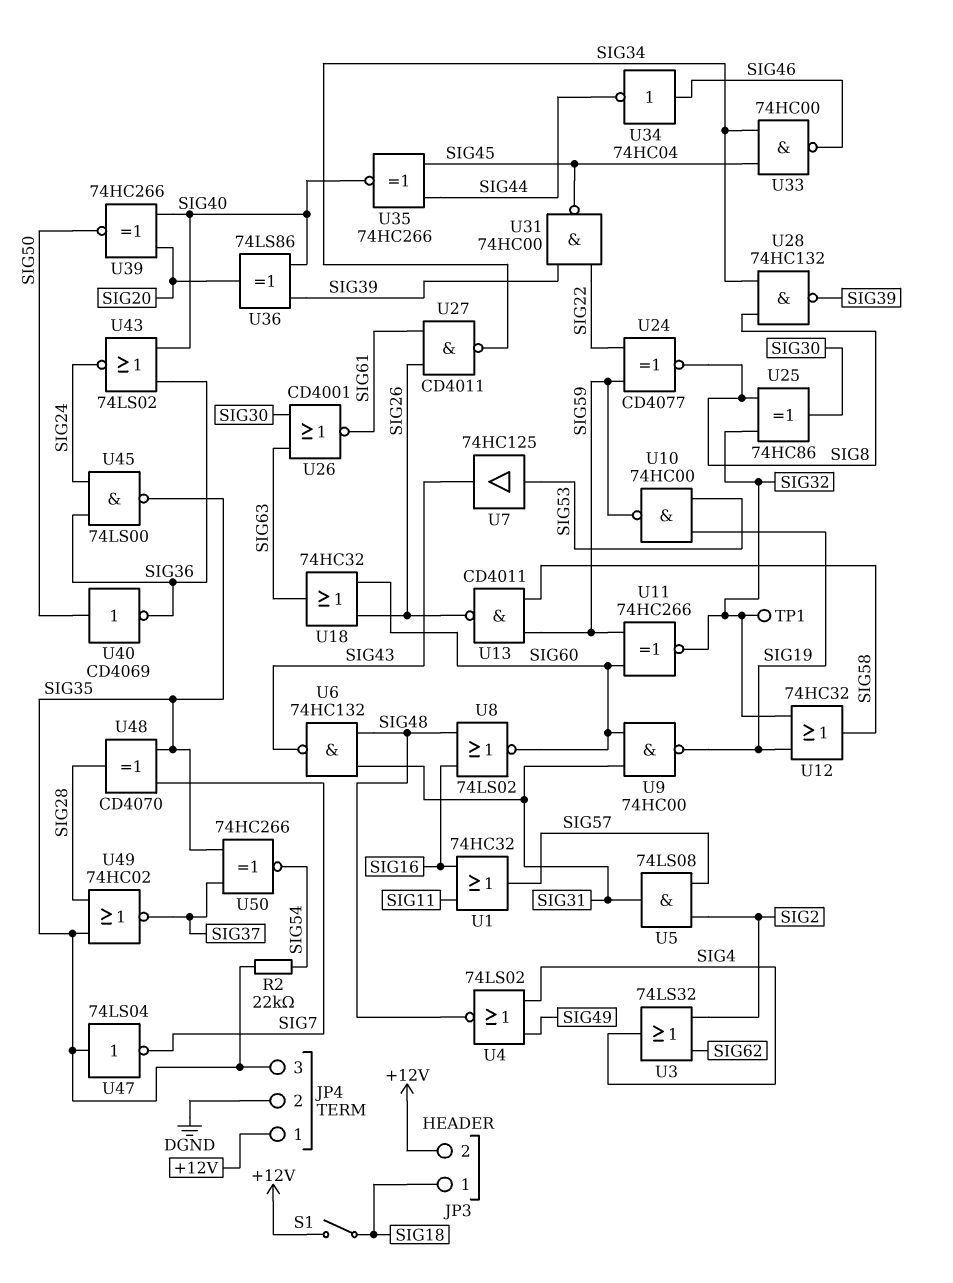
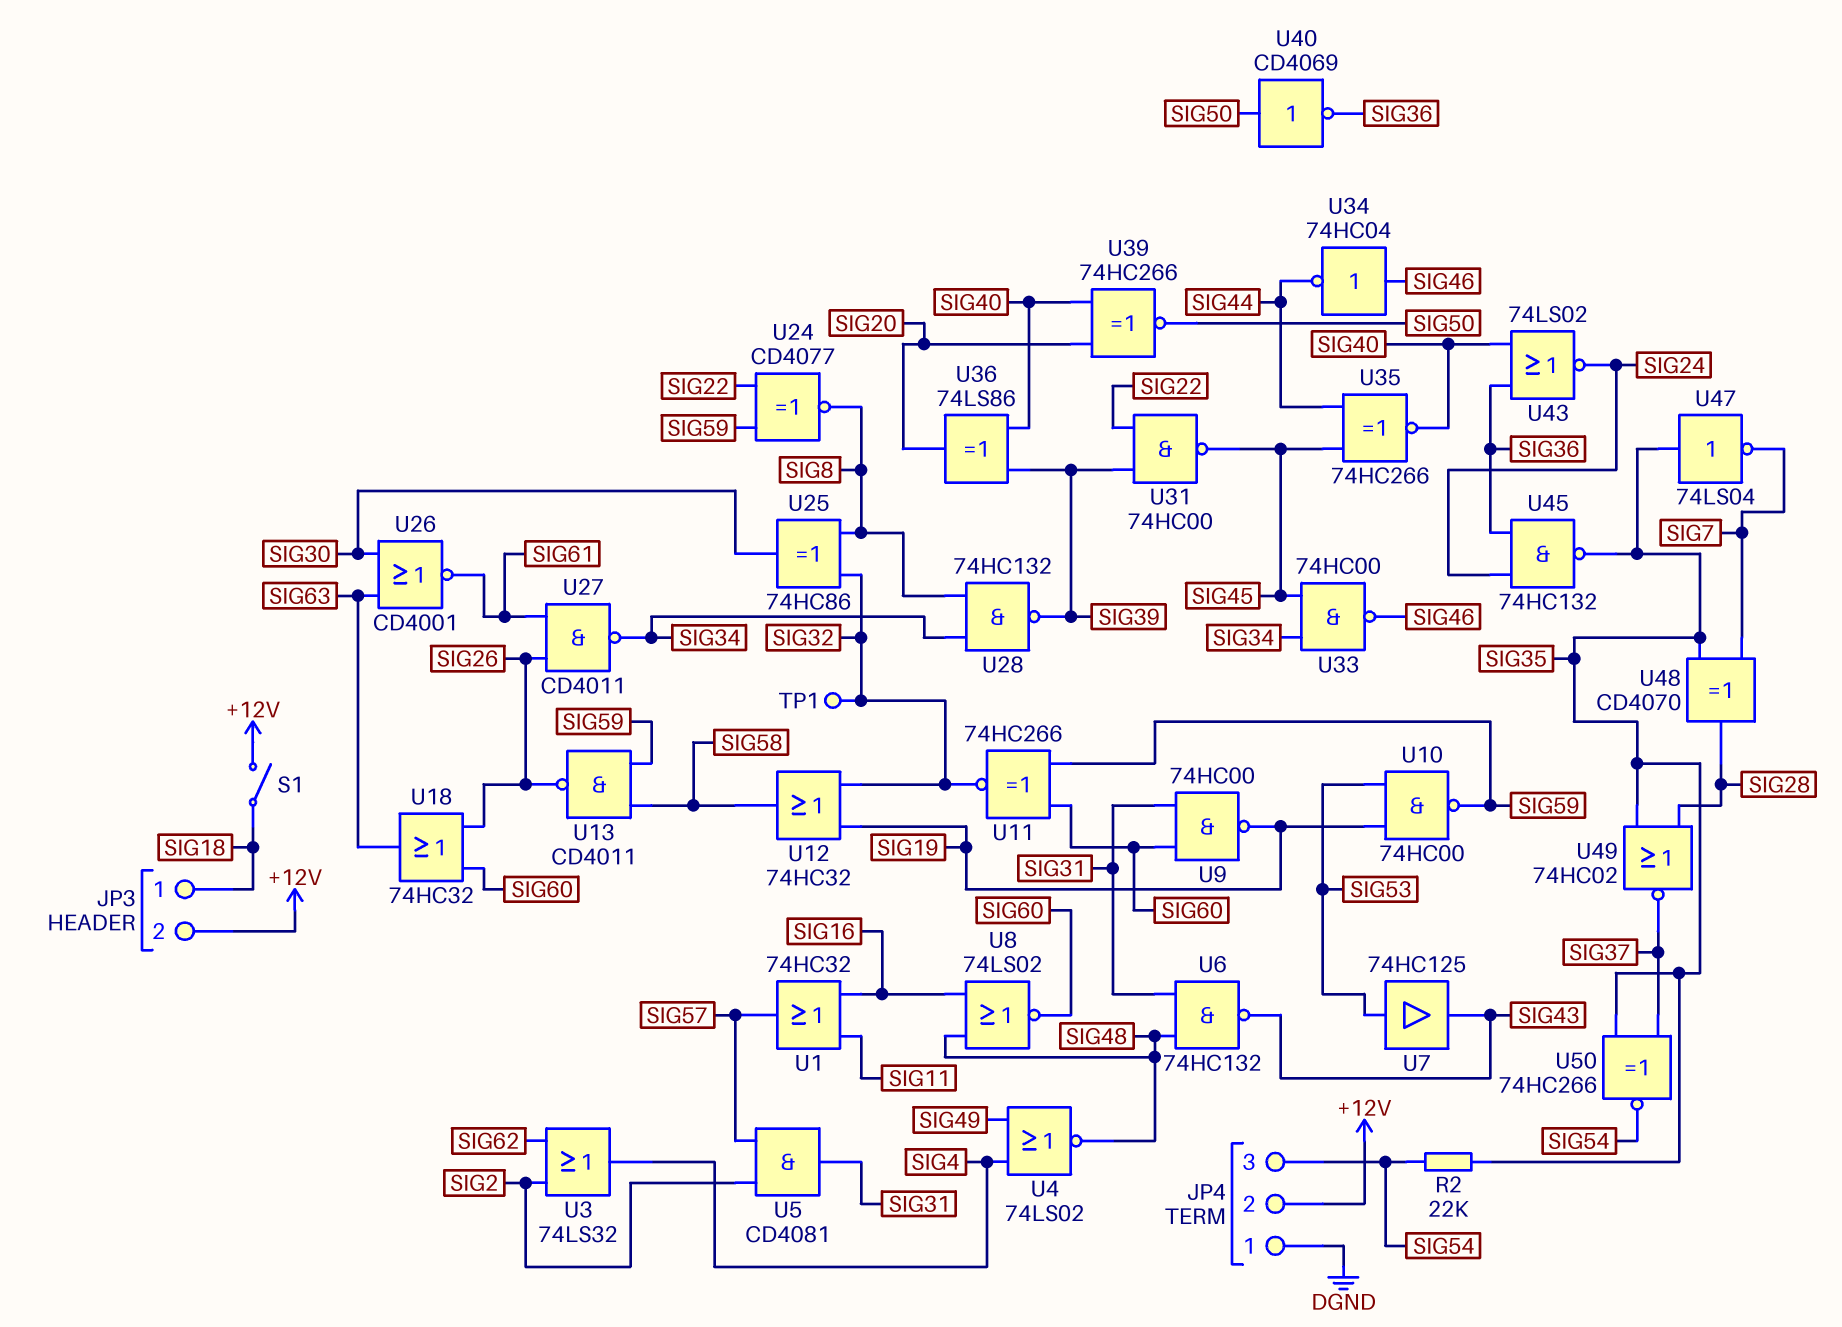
JP4 pin 1: +12V -> DGND
JP4 pin 2: DGND -> +12V
JP4 pin 3: SIG35 -> SIG54
U5: AND 74LS08 (in SIG2, in SIG57, out SIG31) -> AND CD4081 (in SIG2, in SIG57, out SIG31)
U45: NAND 74LS00 (in SIG24, in SIG36, out SIG35) -> NAND 74HC132 (in SIG24, in SIG36, out SIG35)

